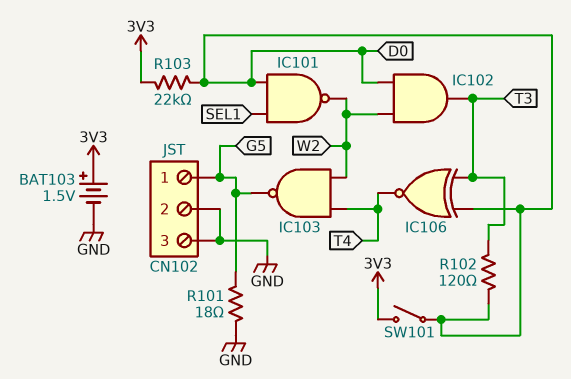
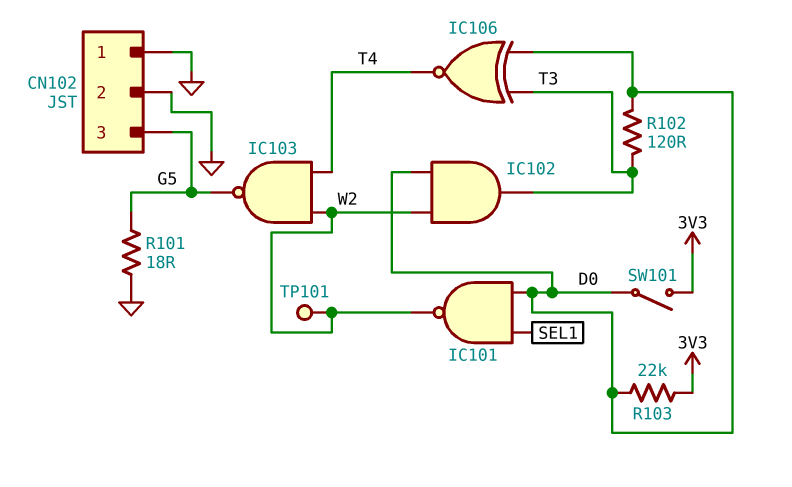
BAT103: 1.5V (plus 3V3, minus GND) -> none
CN102 pin 1: G5 -> GND
CN102 pin 3: GND -> G5
TP101: none -> test point (W2)

